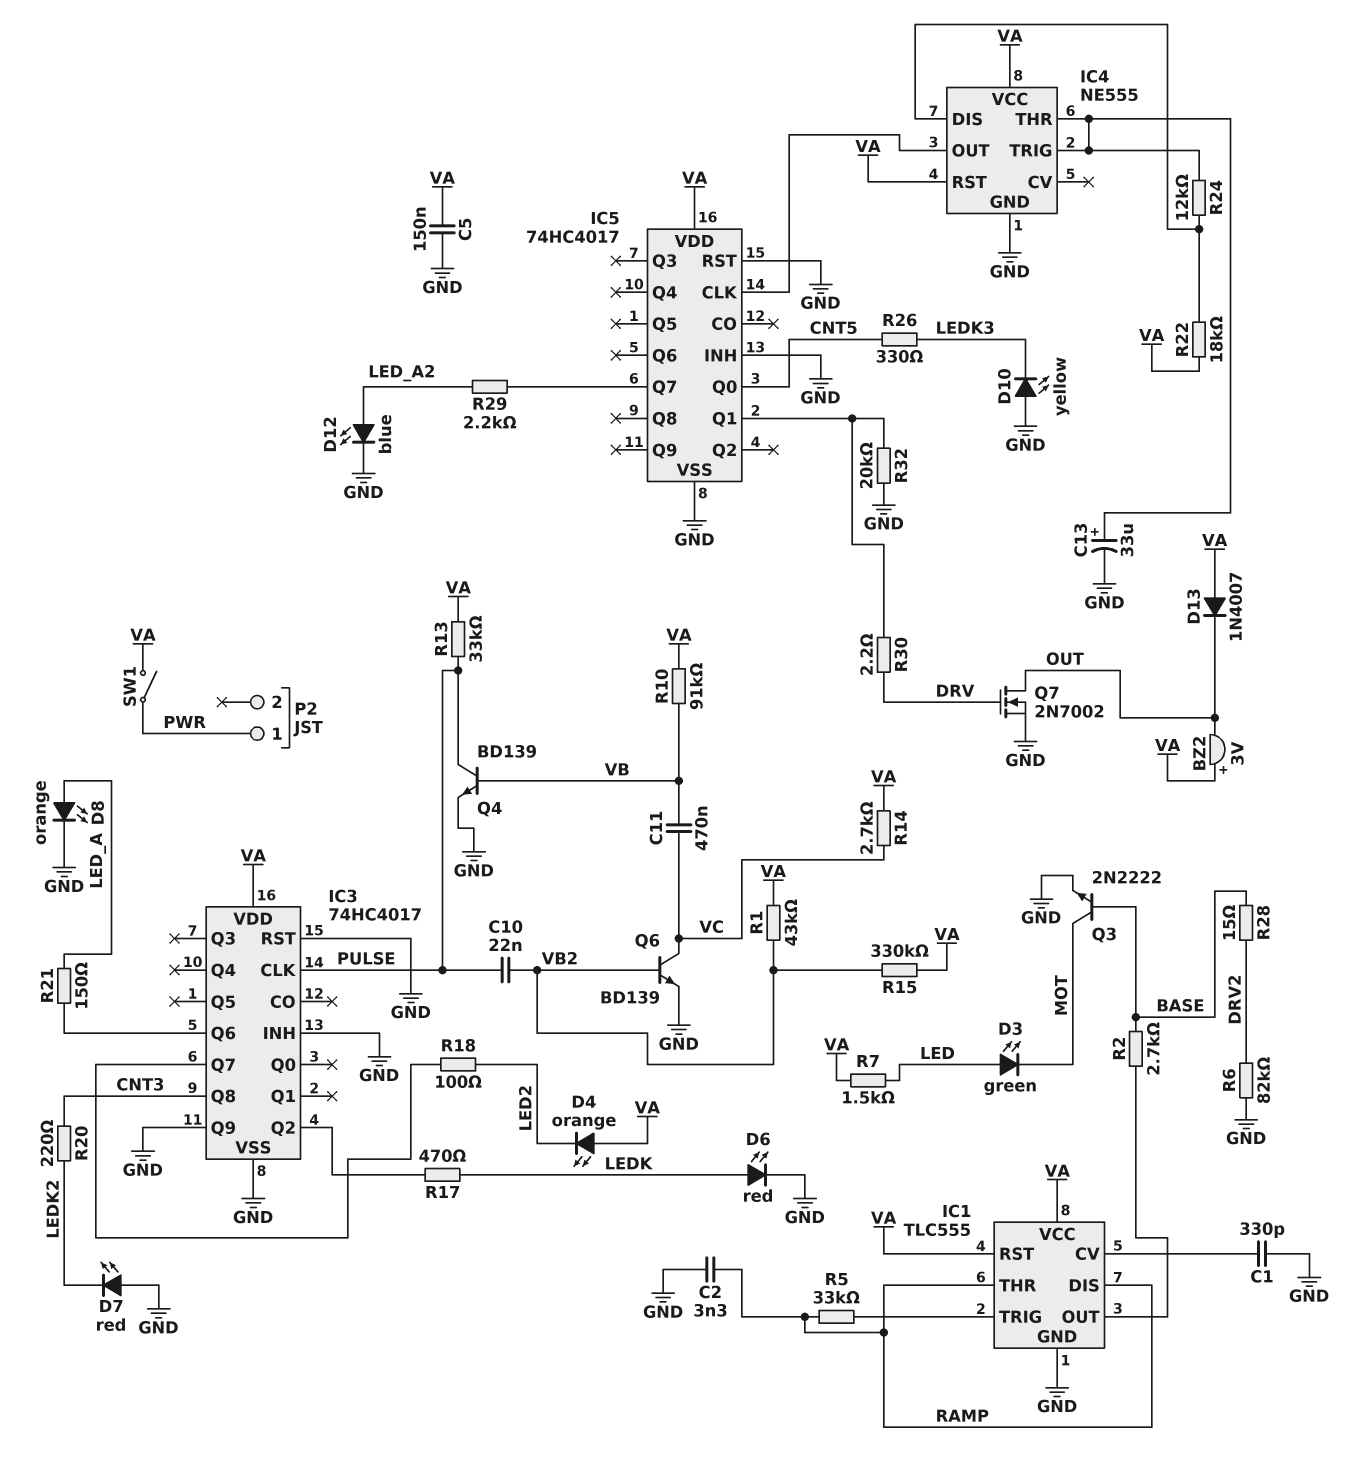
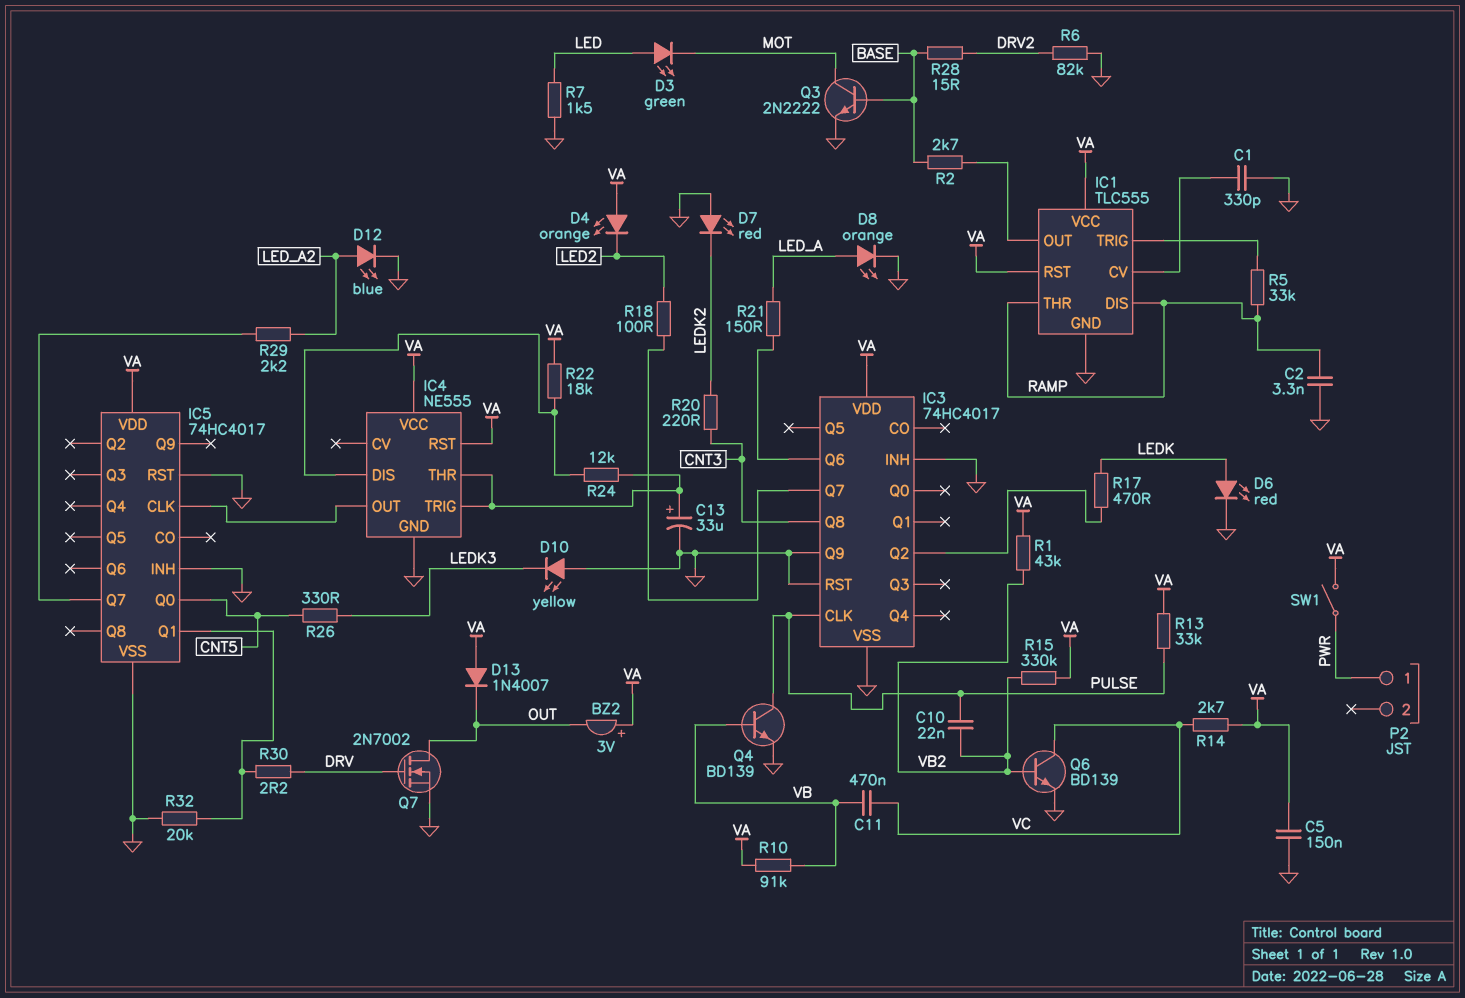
R7: 1.5k (LED, VA) -> 1.5k (GND, LED)

